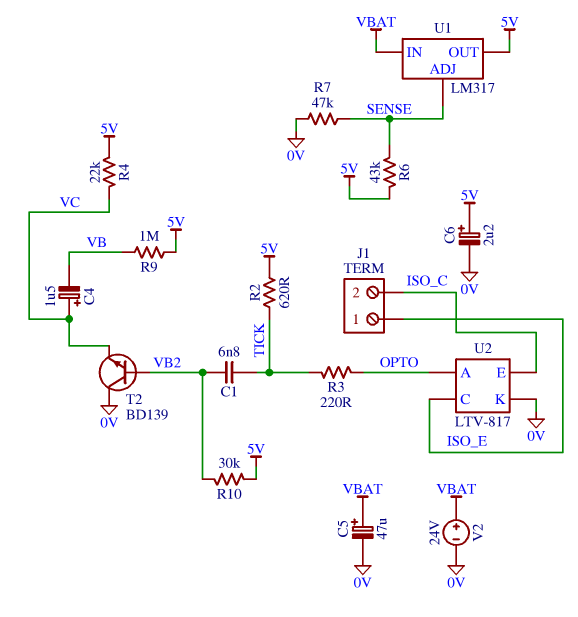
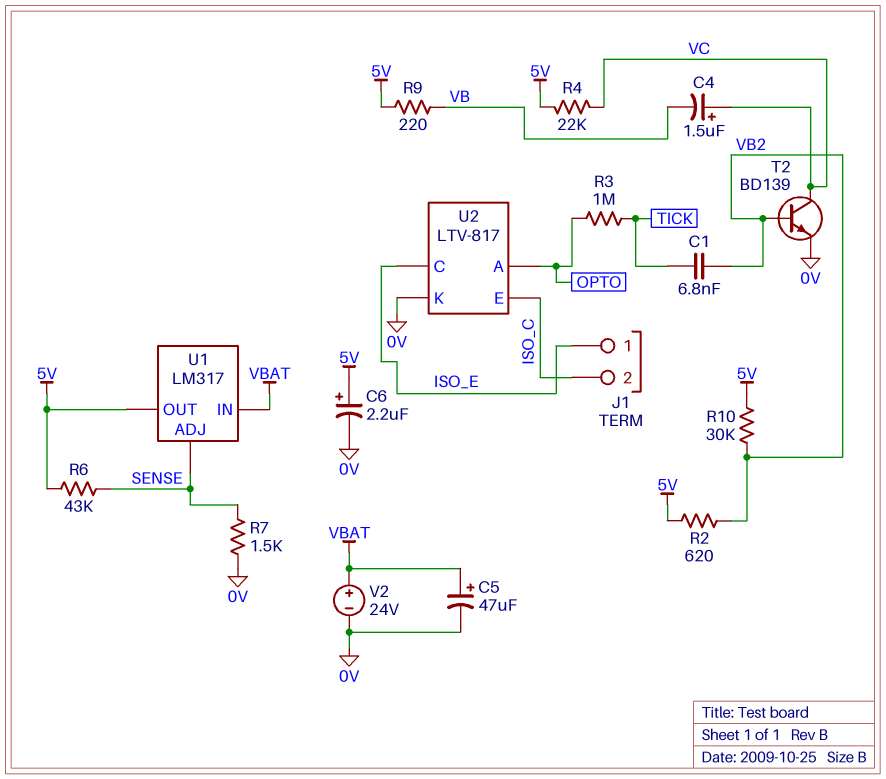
R2: 620 (5V, TICK) -> 620 (5V, VB2)
R3: 220 (OPTO, TICK) -> 1M (OPTO, TICK)
R7: 47k (0V, SENSE) -> 1.5k (0V, SENSE)
R9: 1M (5V, VB) -> 220 (5V, VB)
T2: NPN BD139 (B VB2, C 0V, E VC) -> NPN BD139 (B VB2, C VC, E 0V)

